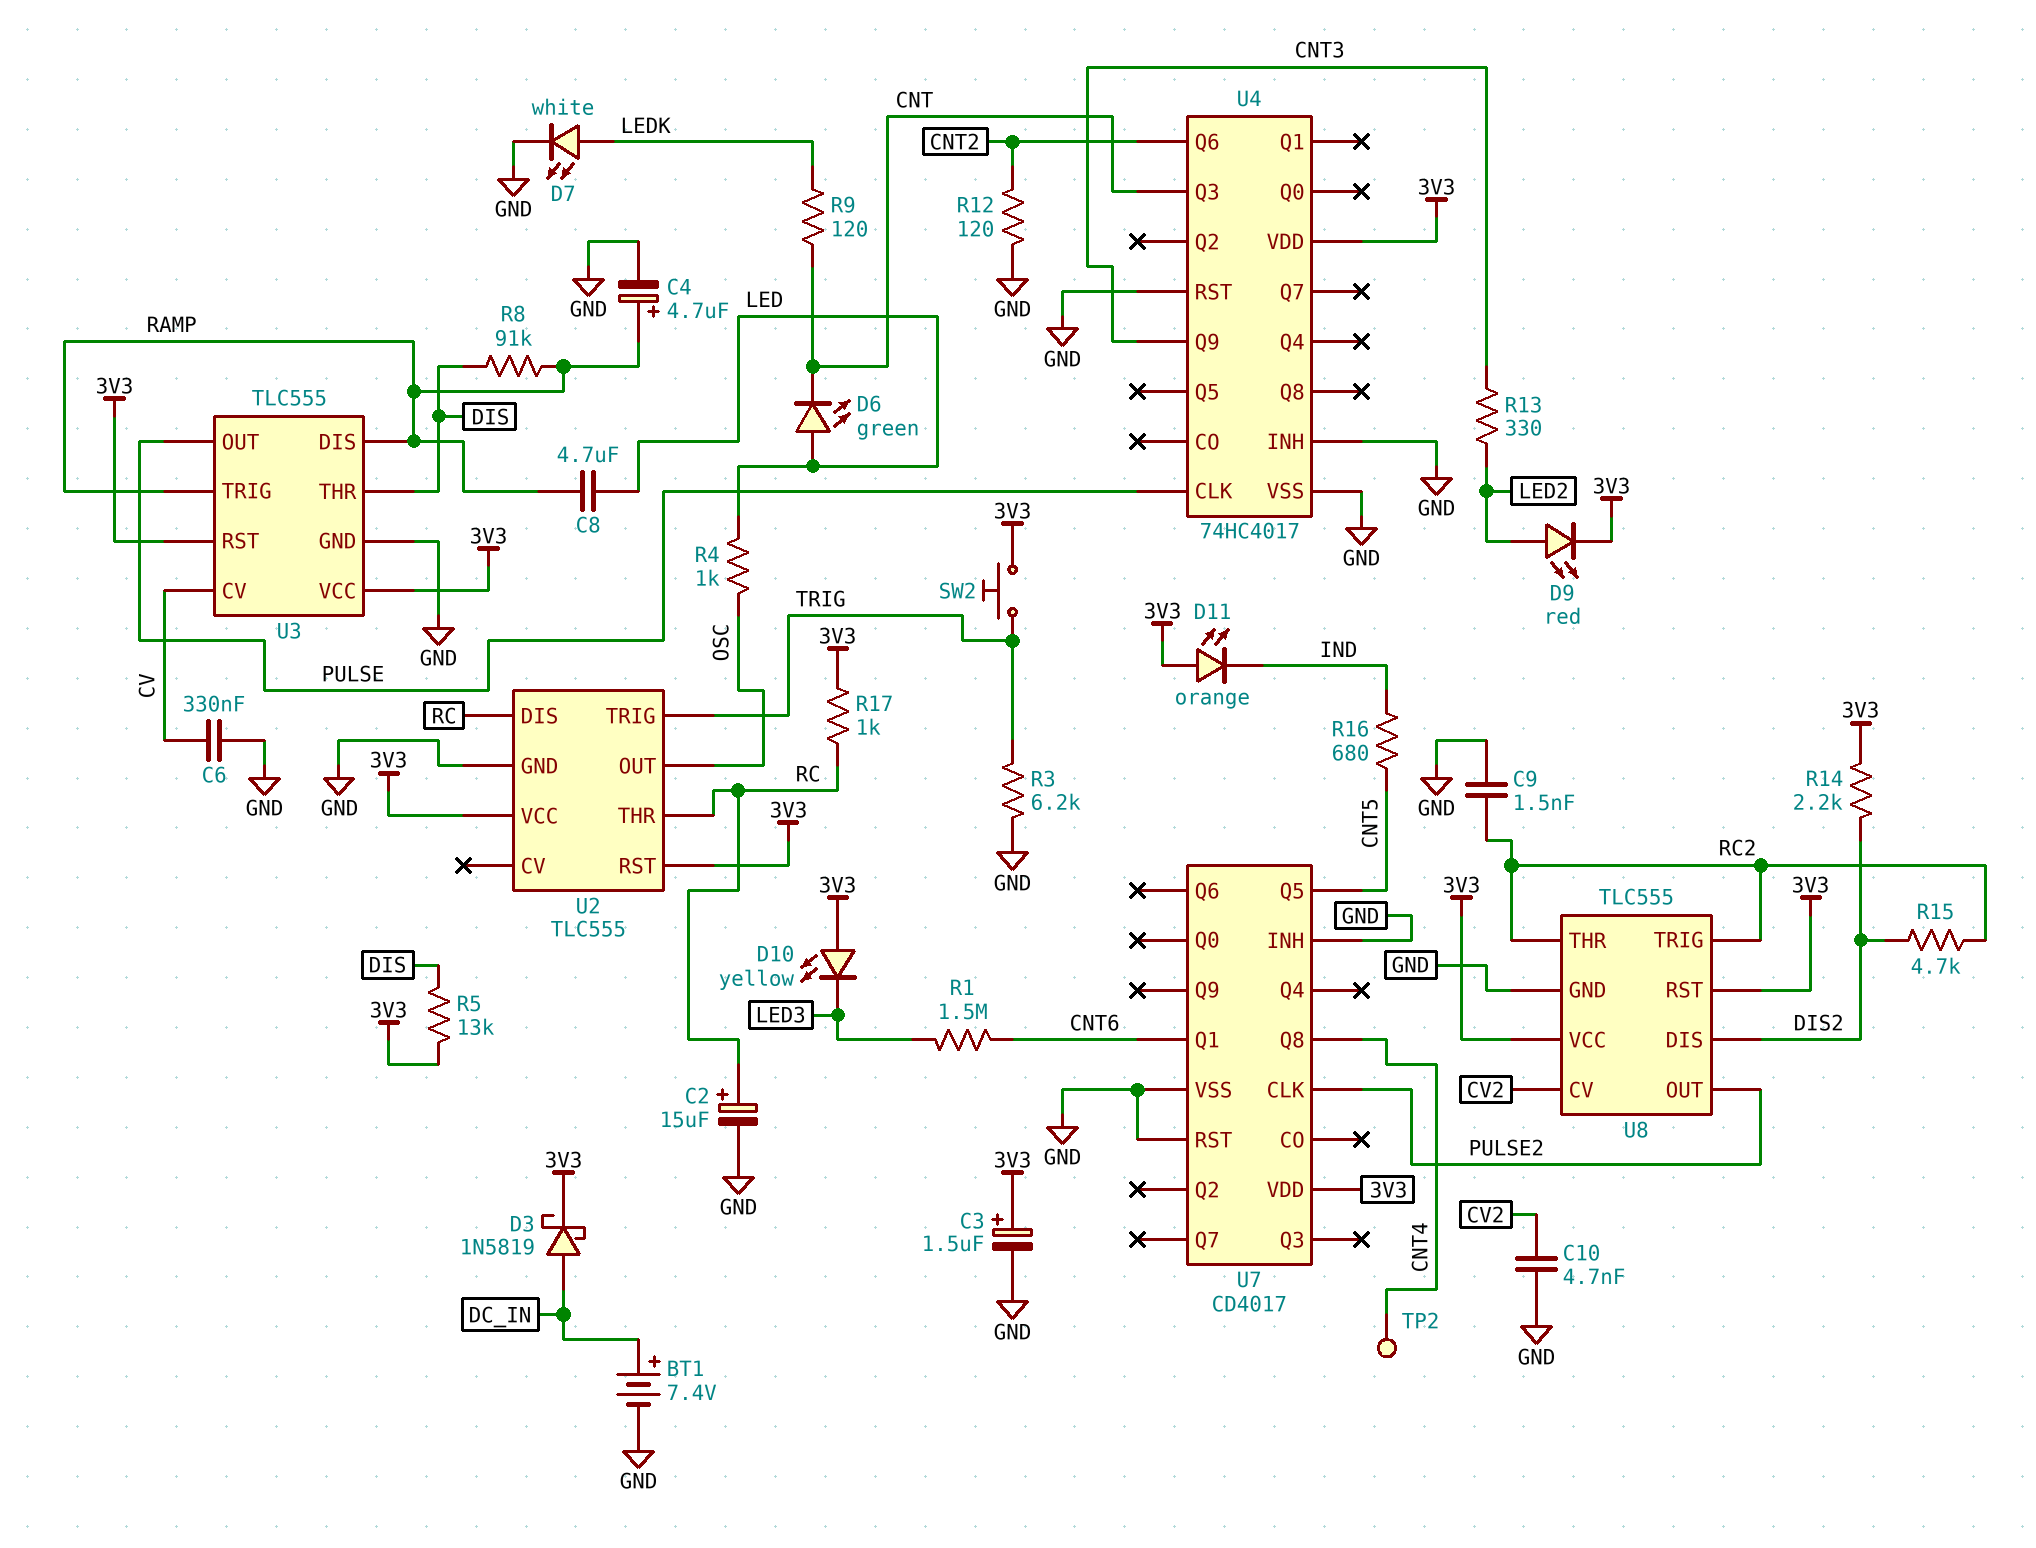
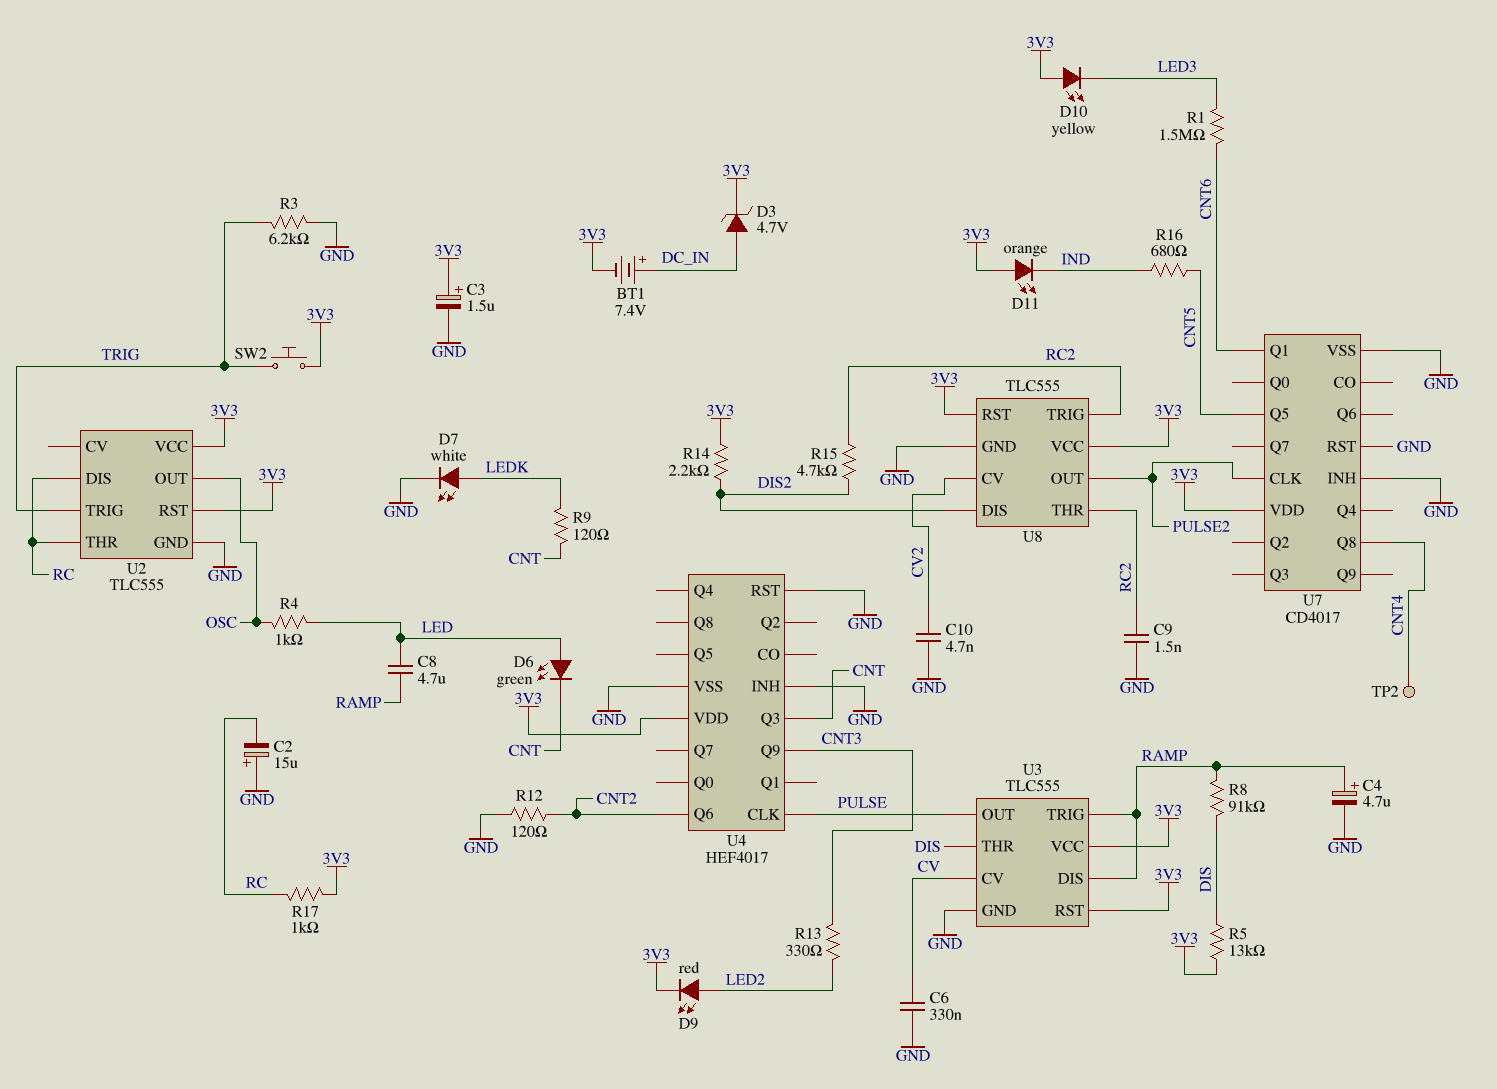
BT1: 7.4V (plus DC_IN, minus GND) -> 7.4V (plus DC_IN, minus 3V3)
C2: 15uF (plus RC, minus GND) -> 15uF (plus GND, minus RC)
D3: schottky 1N5819 (A DC_IN, K 3V3) -> zener 4.7V (A DC_IN, K 3V3)
U4: 74HC4017 -> HEF4017

